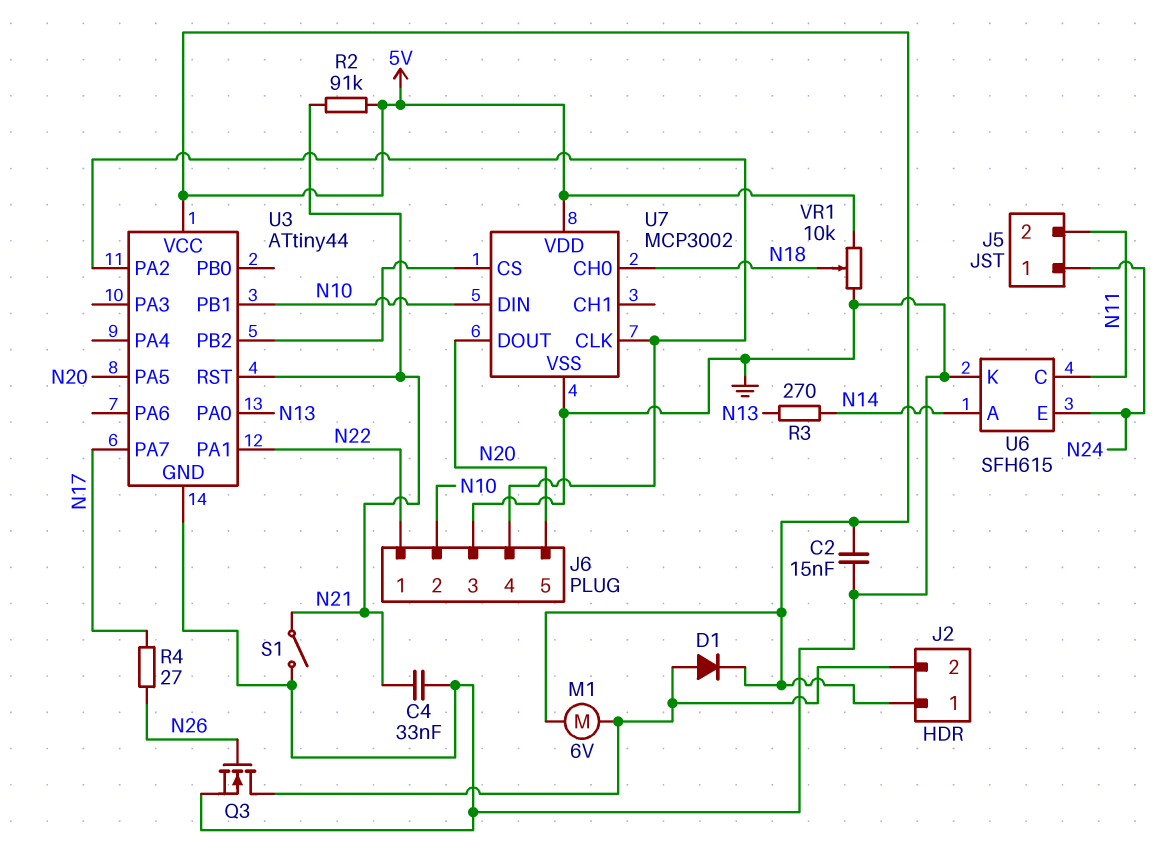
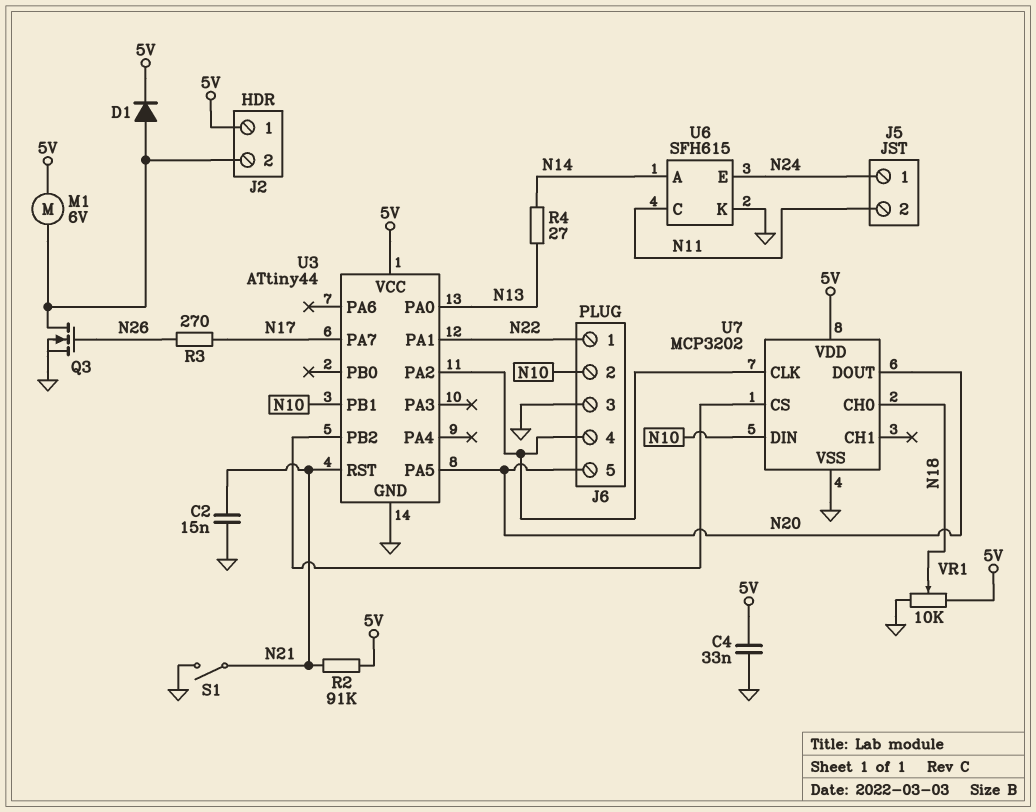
C2: 15nF (5V, GND) -> 15nF (GND, N21)
C4: 33nF (GND, N21) -> 33nF (5V, GND)
R3: 270 (N13, N14) -> 270 (N17, N26)
R4: 27 (N17, N26) -> 27 (N13, N14)
U7: MCP3002 -> MCP3202

